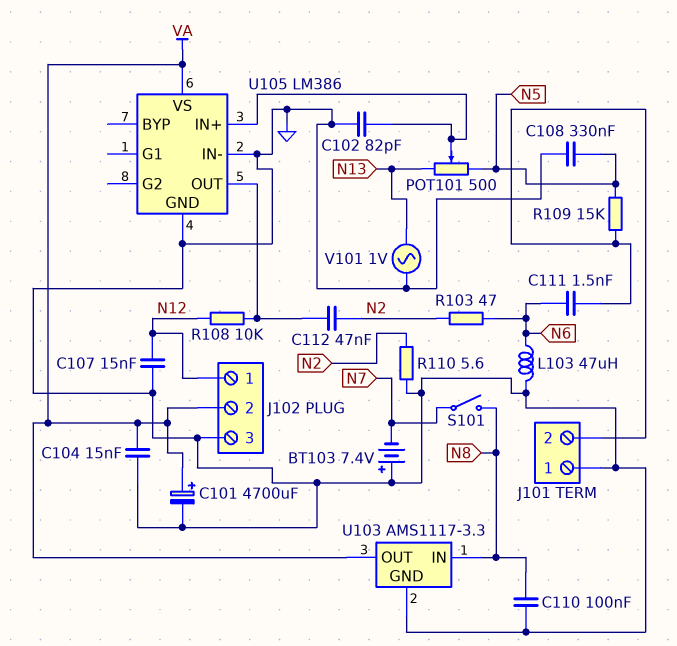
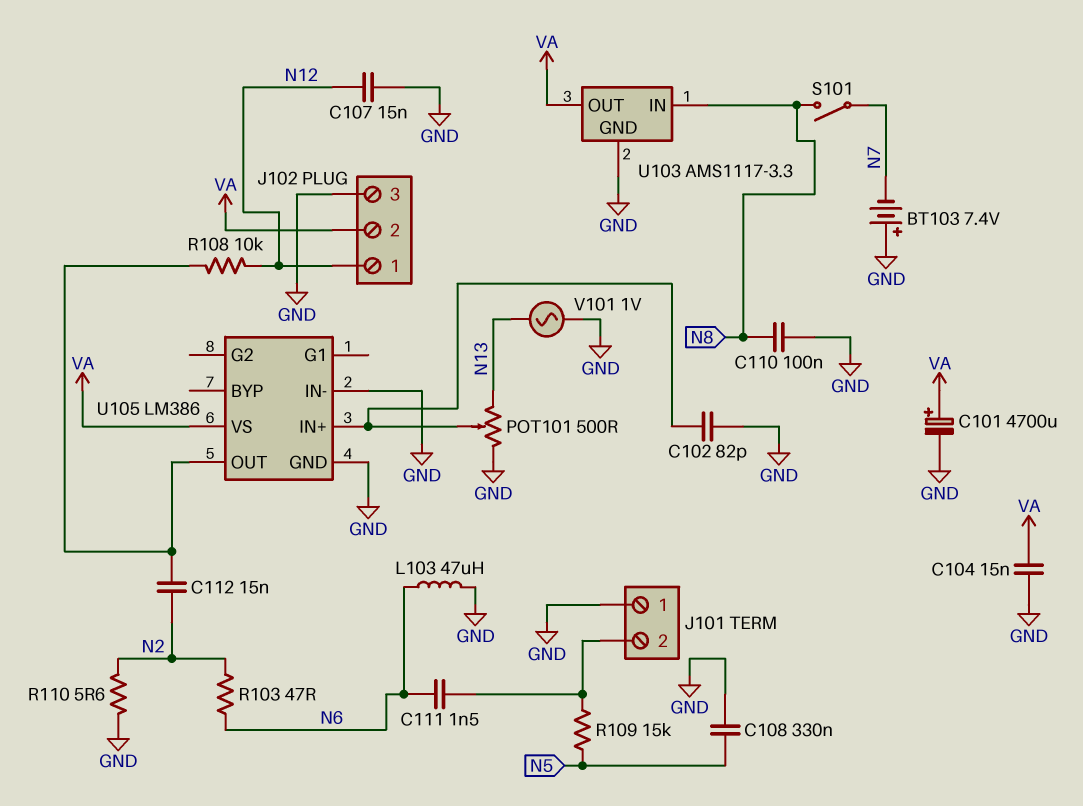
C112: 47nF (N2, U105/OUT) -> 15nF (N2, U105/OUT)
POT101: 500 (N5, N13, wiper U105/IN+) -> 500 (GND, N13, wiper U105/IN+)

